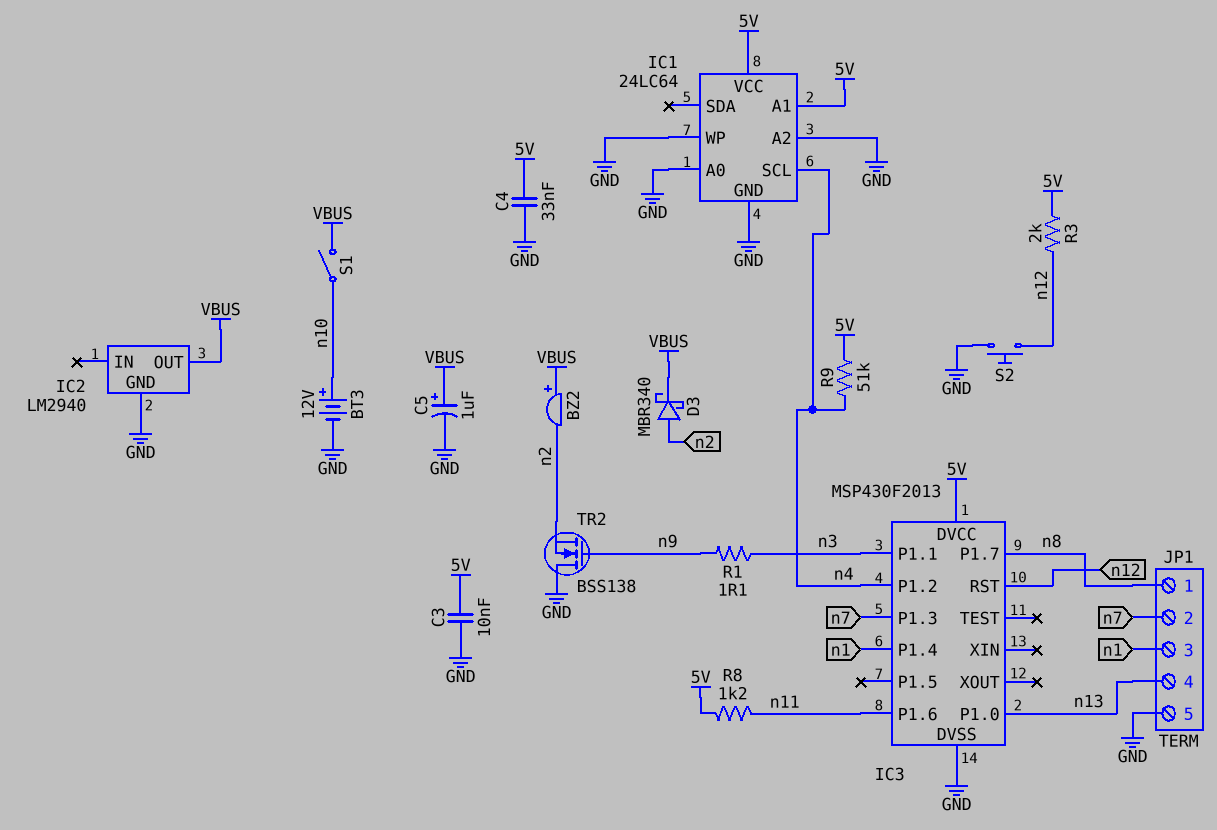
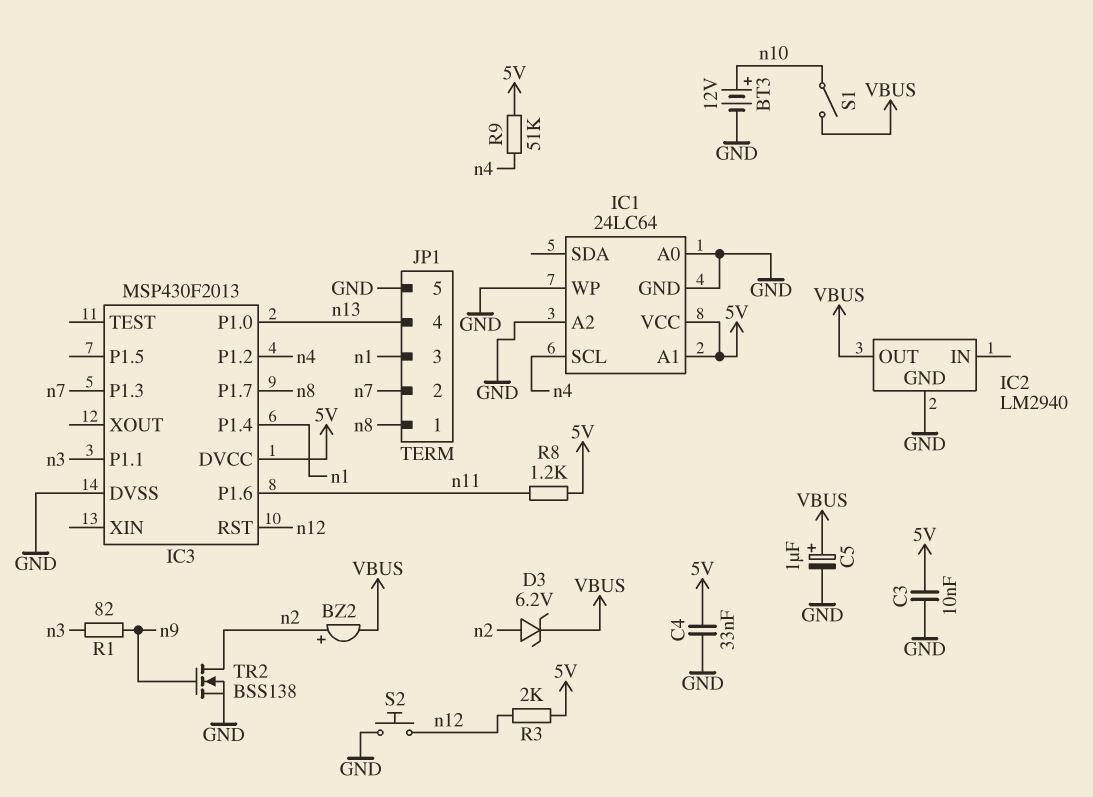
BZ2: buzzer (plus VBUS, minus n2) -> buzzer (plus n2, minus VBUS)
D3: schottky MBR340 (A n2, K VBUS) -> zener 6.2V (A n2, K VBUS)
R1: 1.1 (n3, n9) -> 82 (n3, n9)
TR2: NMOS BSS138 (G n9, D GND, S n2) -> NMOS BSS138 (G n9, D n2, S GND)

